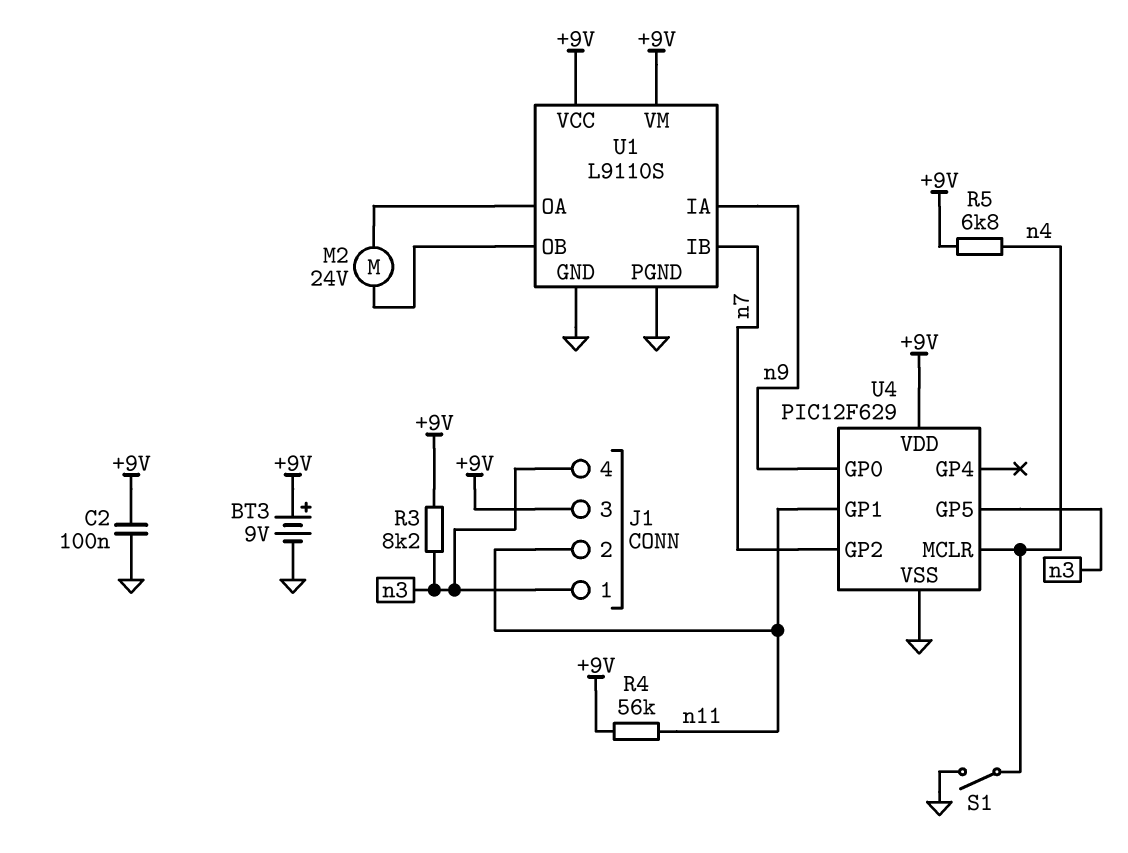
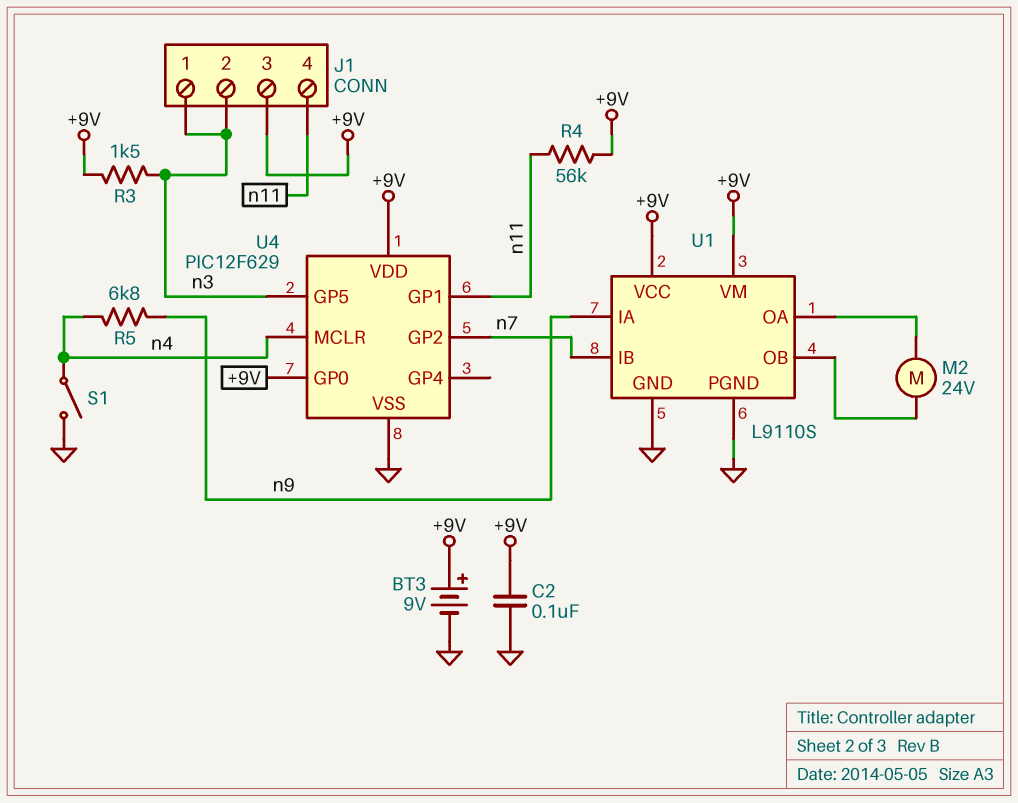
J1 pin 2: n11 -> n3
J1 pin 4: n3 -> n11
R3: 8.2k (+9V, n3) -> 1.5k (+9V, n3)
R5: 6.8k (+9V, n4) -> 6.8k (n4, n9)
U4 pin GP0: n9 -> +9V

